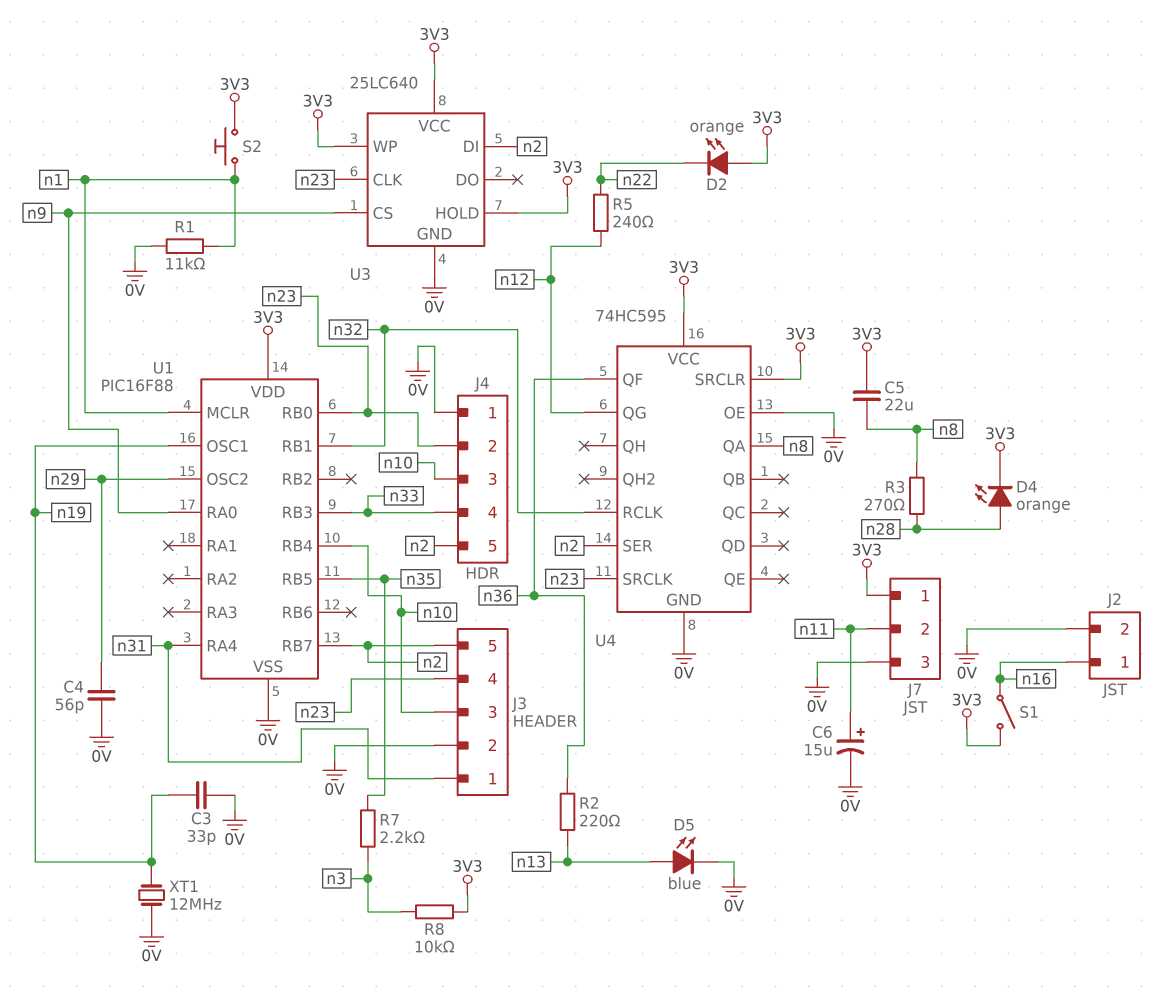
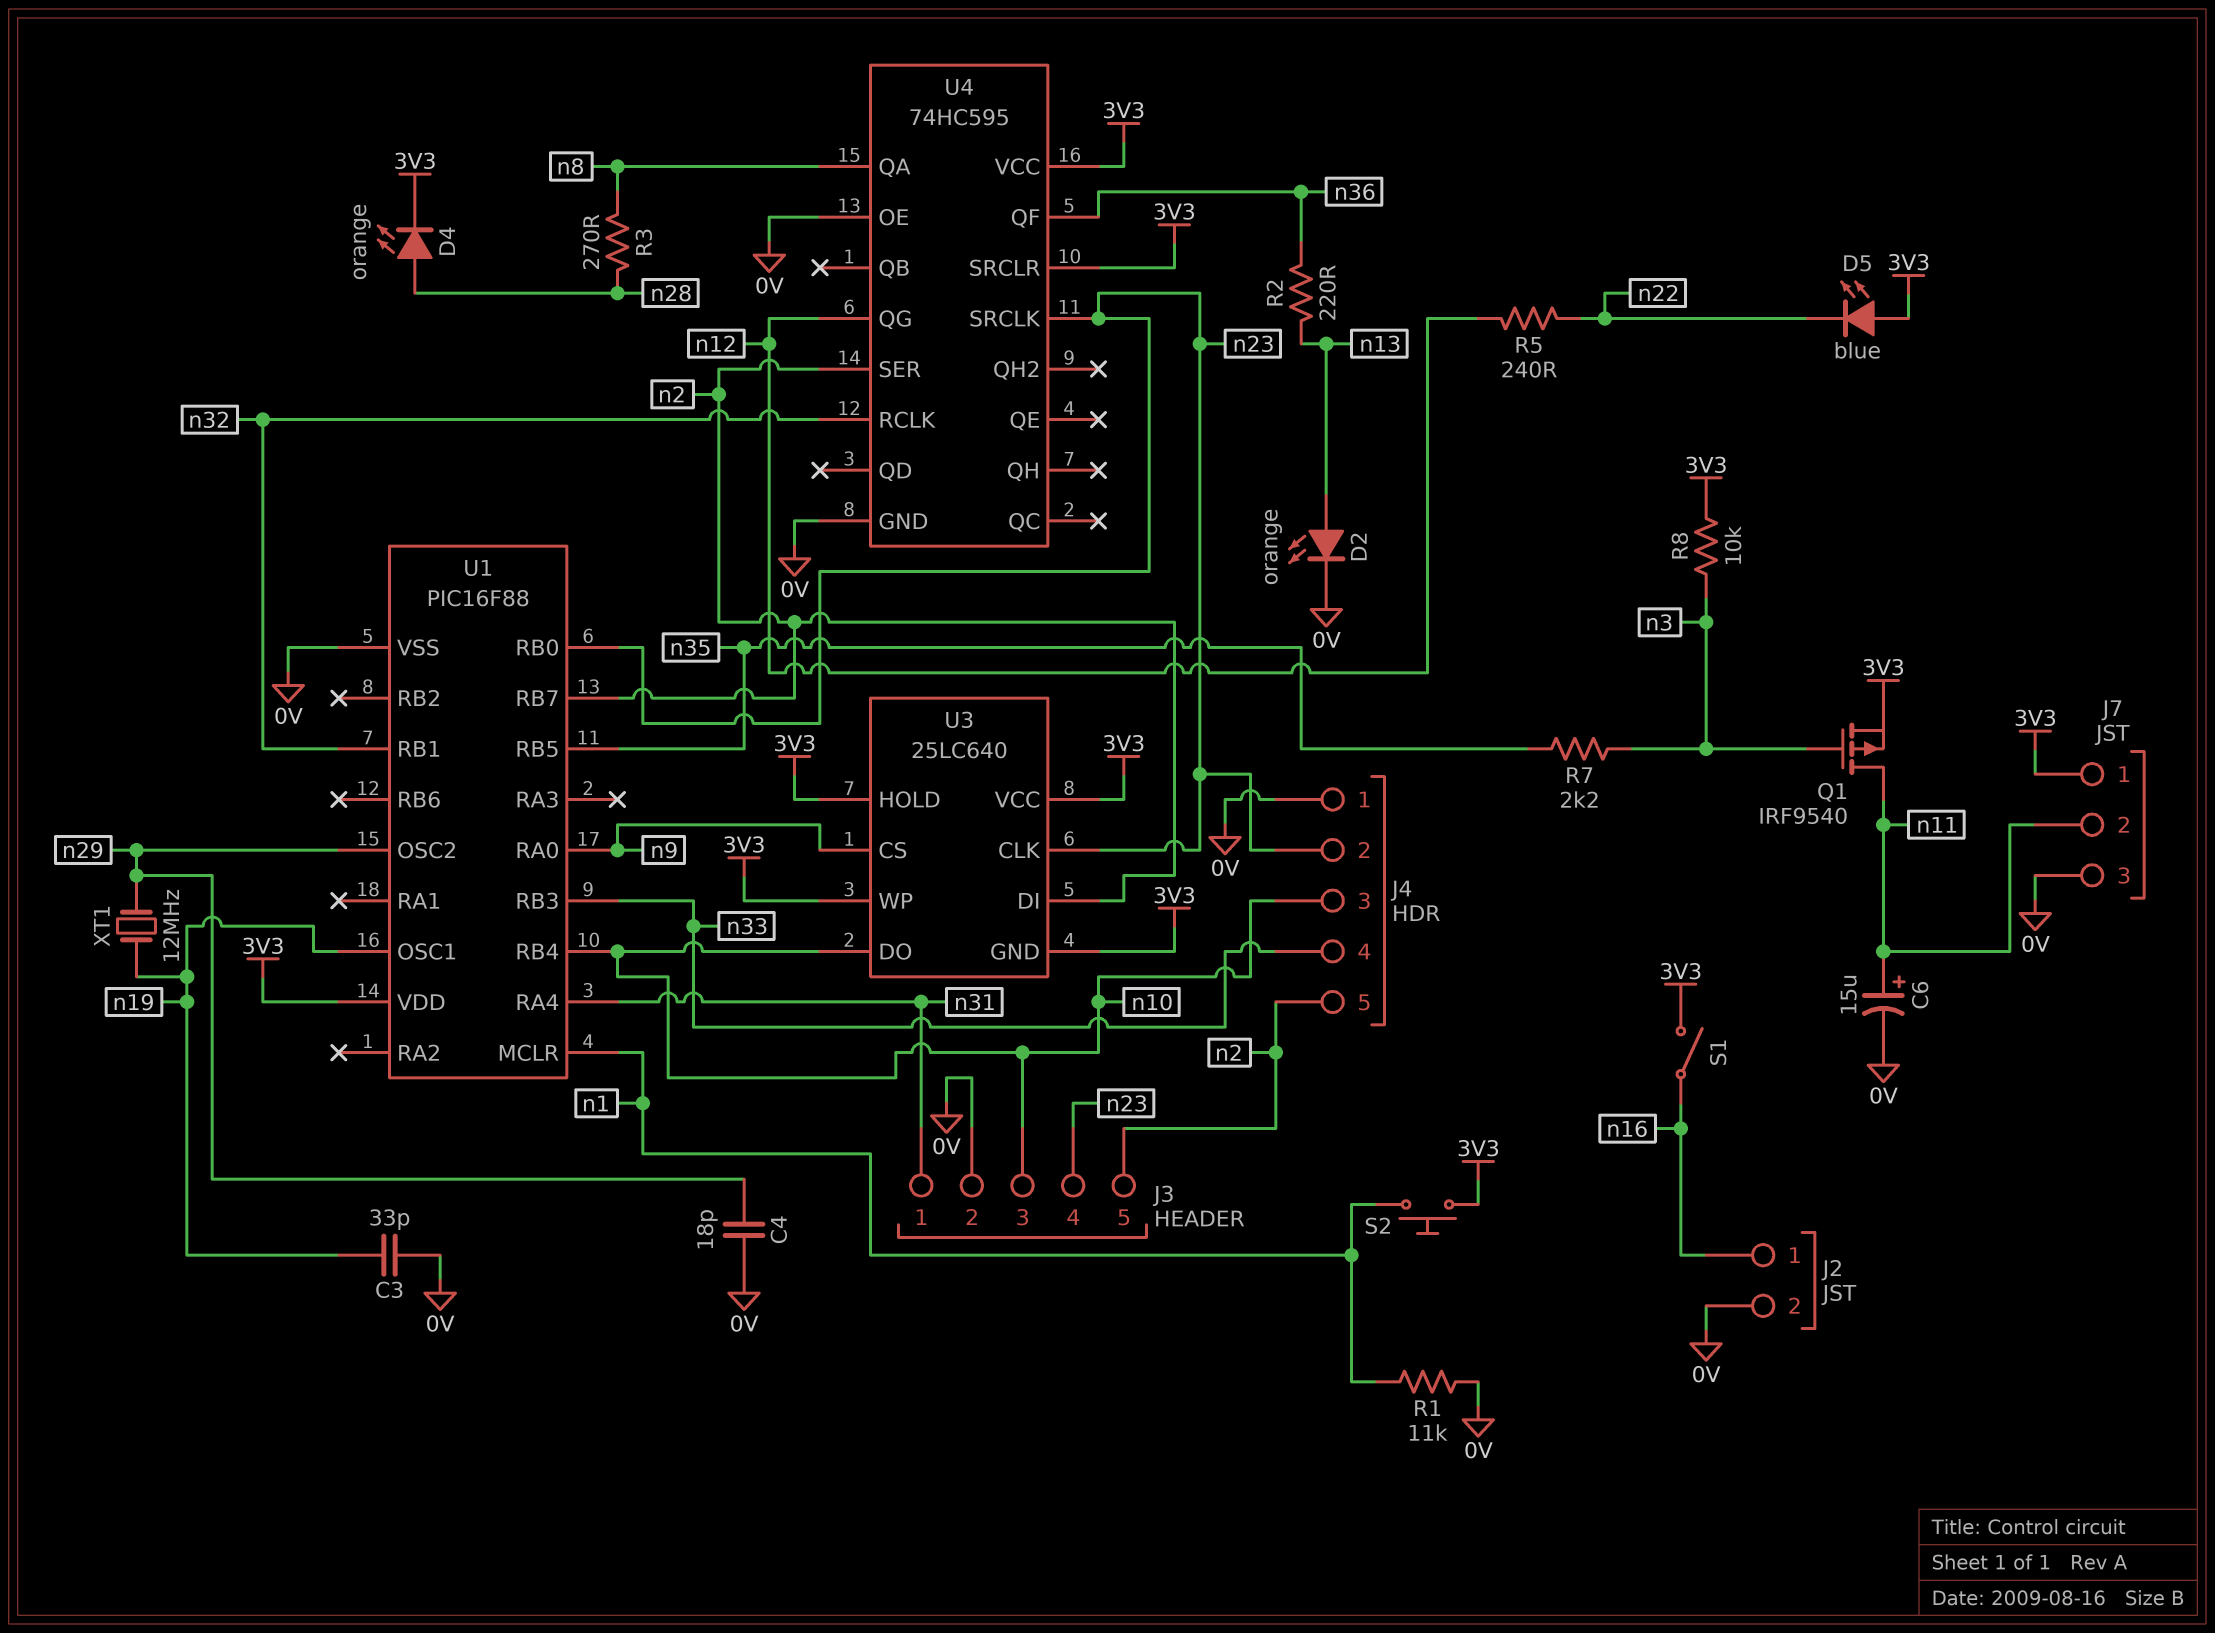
C4: 56pF (0V, n29) -> 18pF (0V, n29)
C5: 22uF (3V3, n8) -> none
D2: LED orange (A 3V3, K n22) -> LED orange (A n13, K 0V)
D5: LED blue (A n13, K 0V) -> LED blue (A 3V3, K n22)
Q1: none -> PMOS IRF9540 (G n3, D n11, S 3V3)
U3 pin DO: none -> n10
U3 pin GND: 0V -> 3V3
XT1: 12MHz (0V, n19) -> 12MHz (n19, n29)

